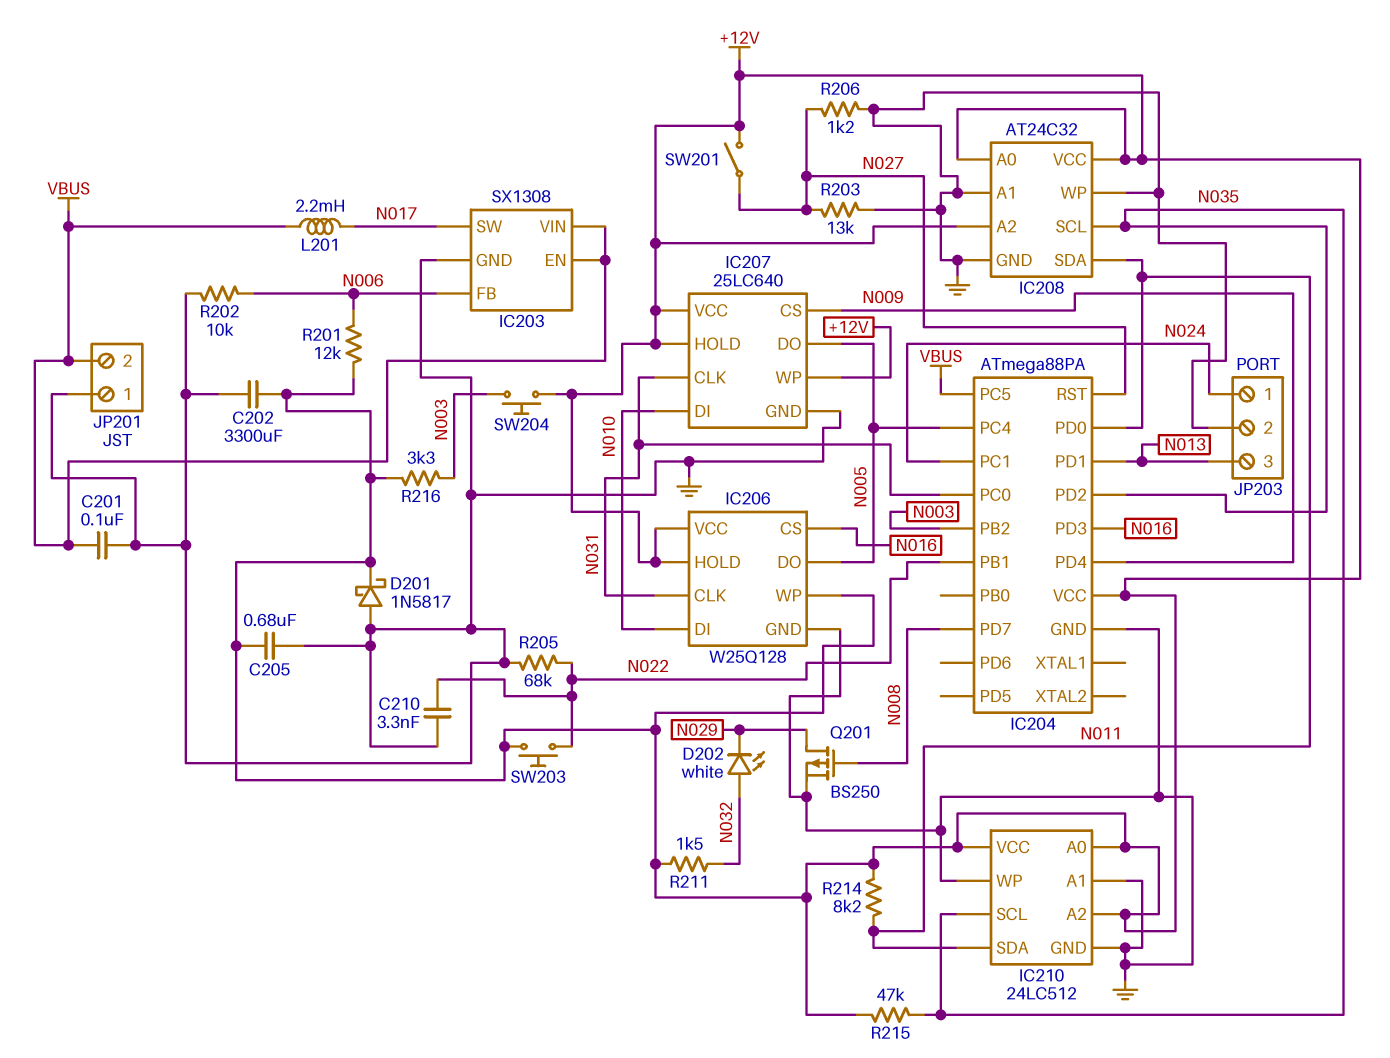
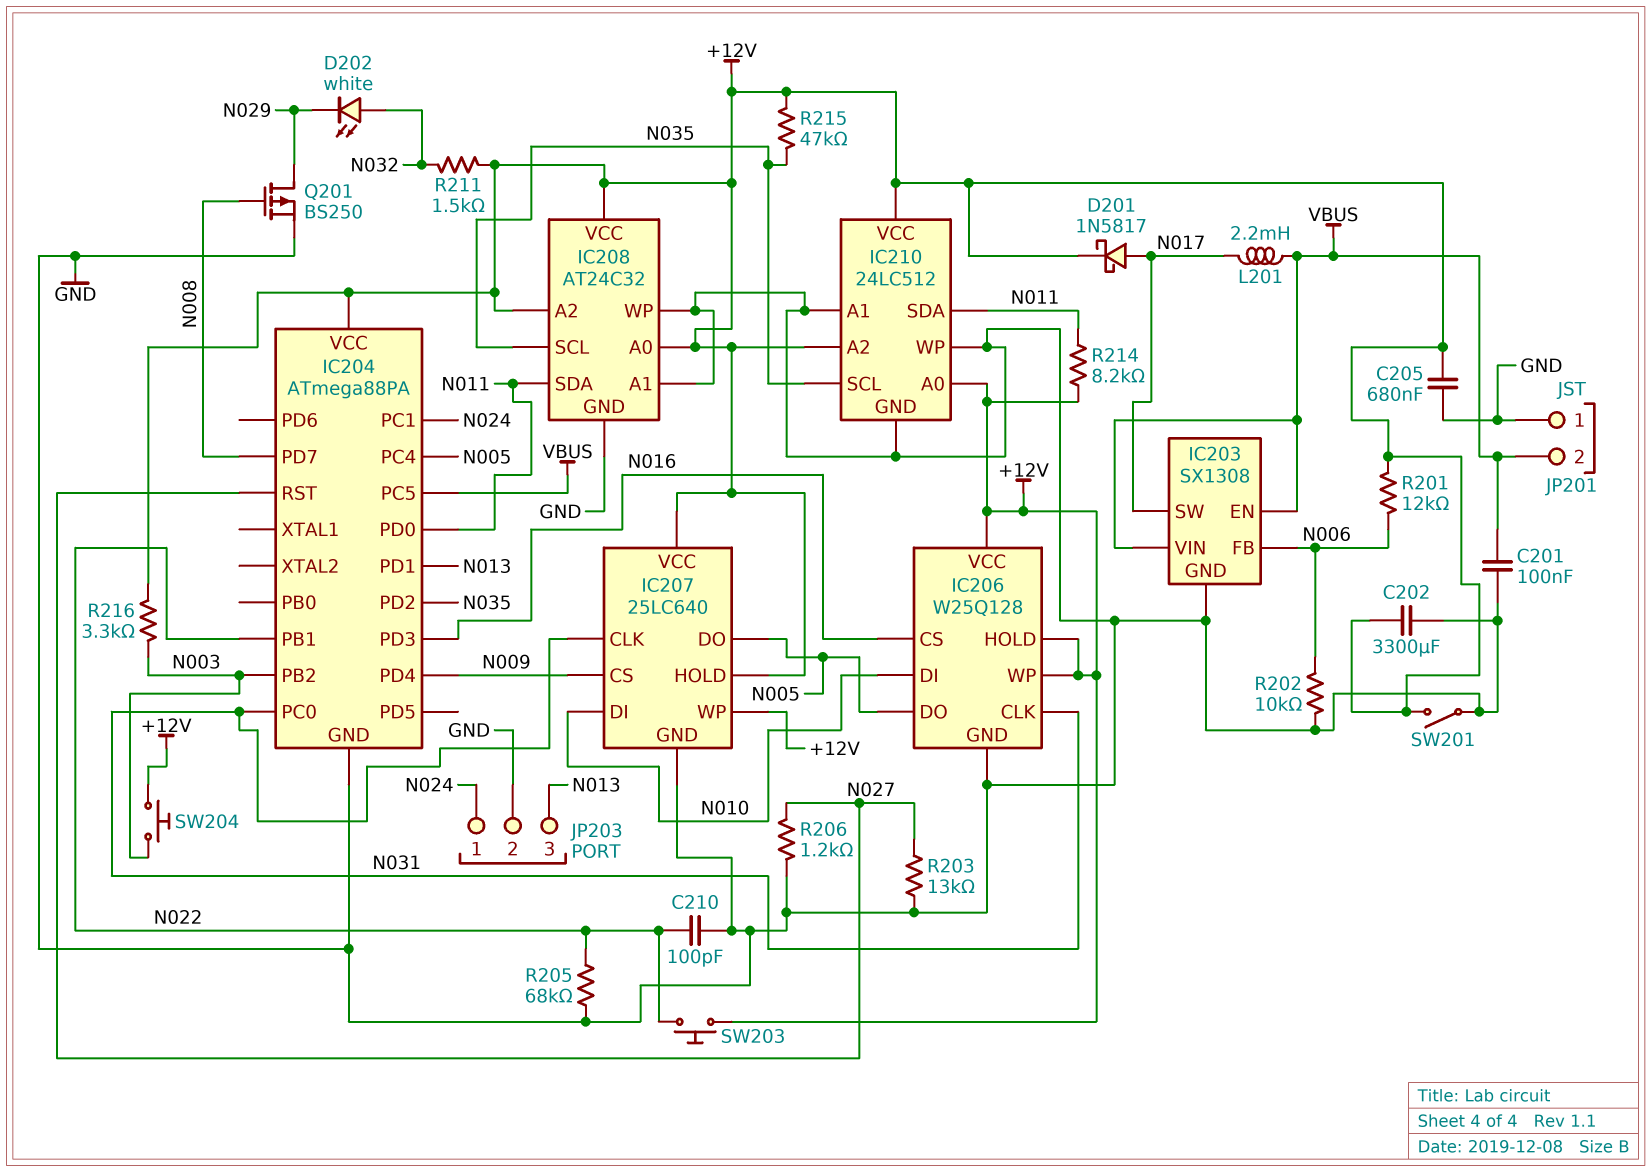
C210: 3.3nF (GND, N022) -> 100pF (GND, N022)
D201: schottky 1N5817 (A GND, K +12V) -> schottky 1N5817 (A N017, K +12V)
SW201: switch (+12V, N027) -> switch (+12V, GND)

